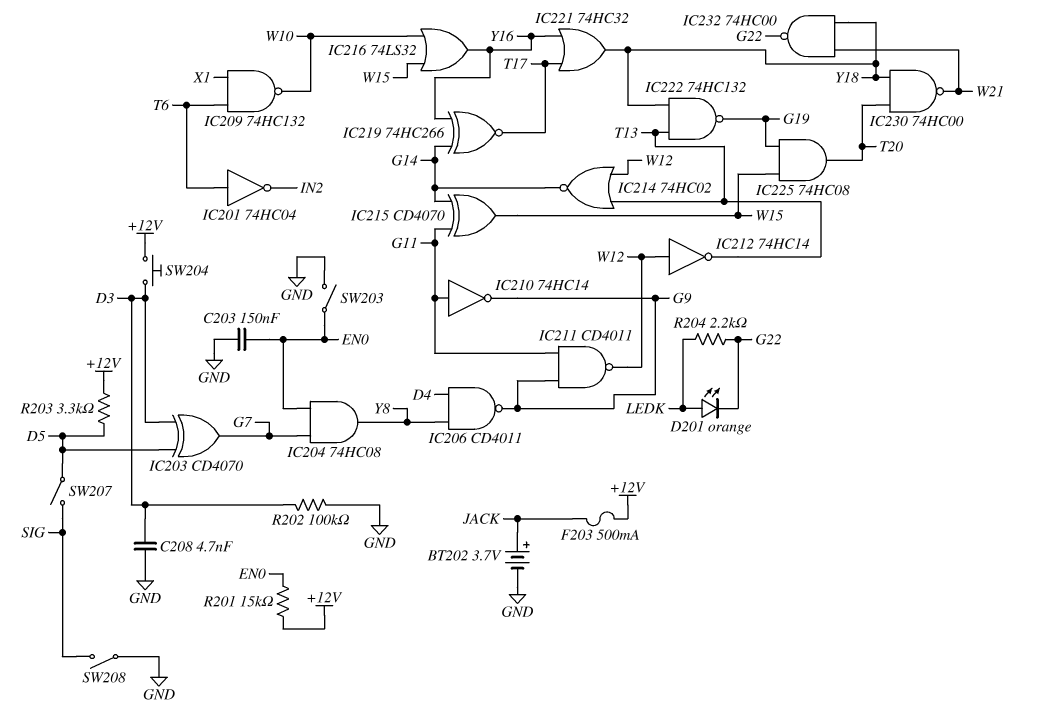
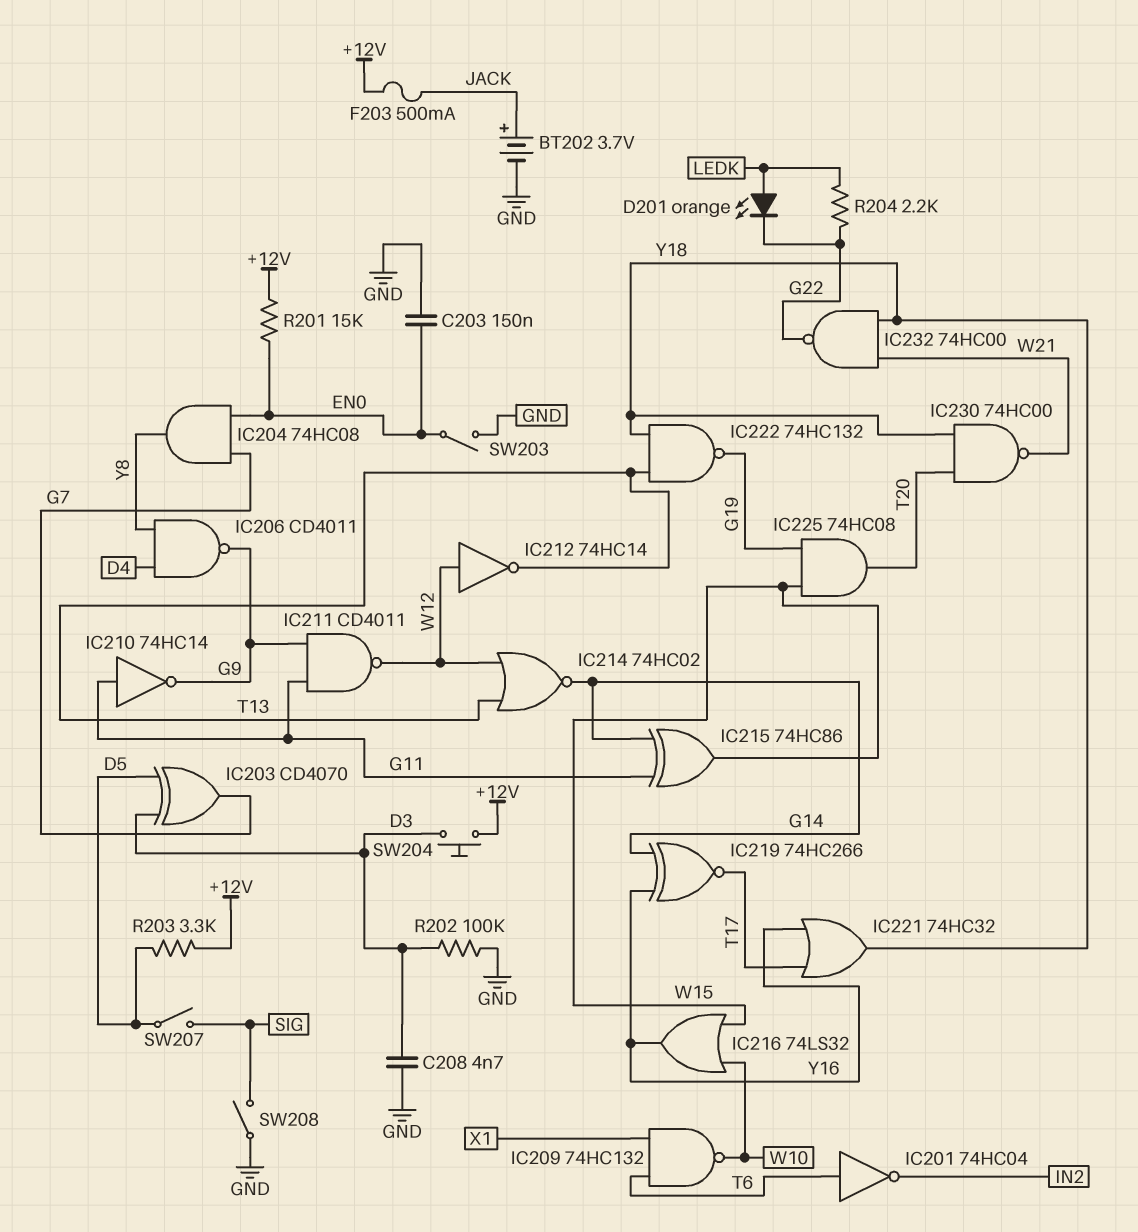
IC215: XOR CD4070 (in G11, in G14, out W15) -> XOR 74HC86 (in G11, in G14, out W15)

